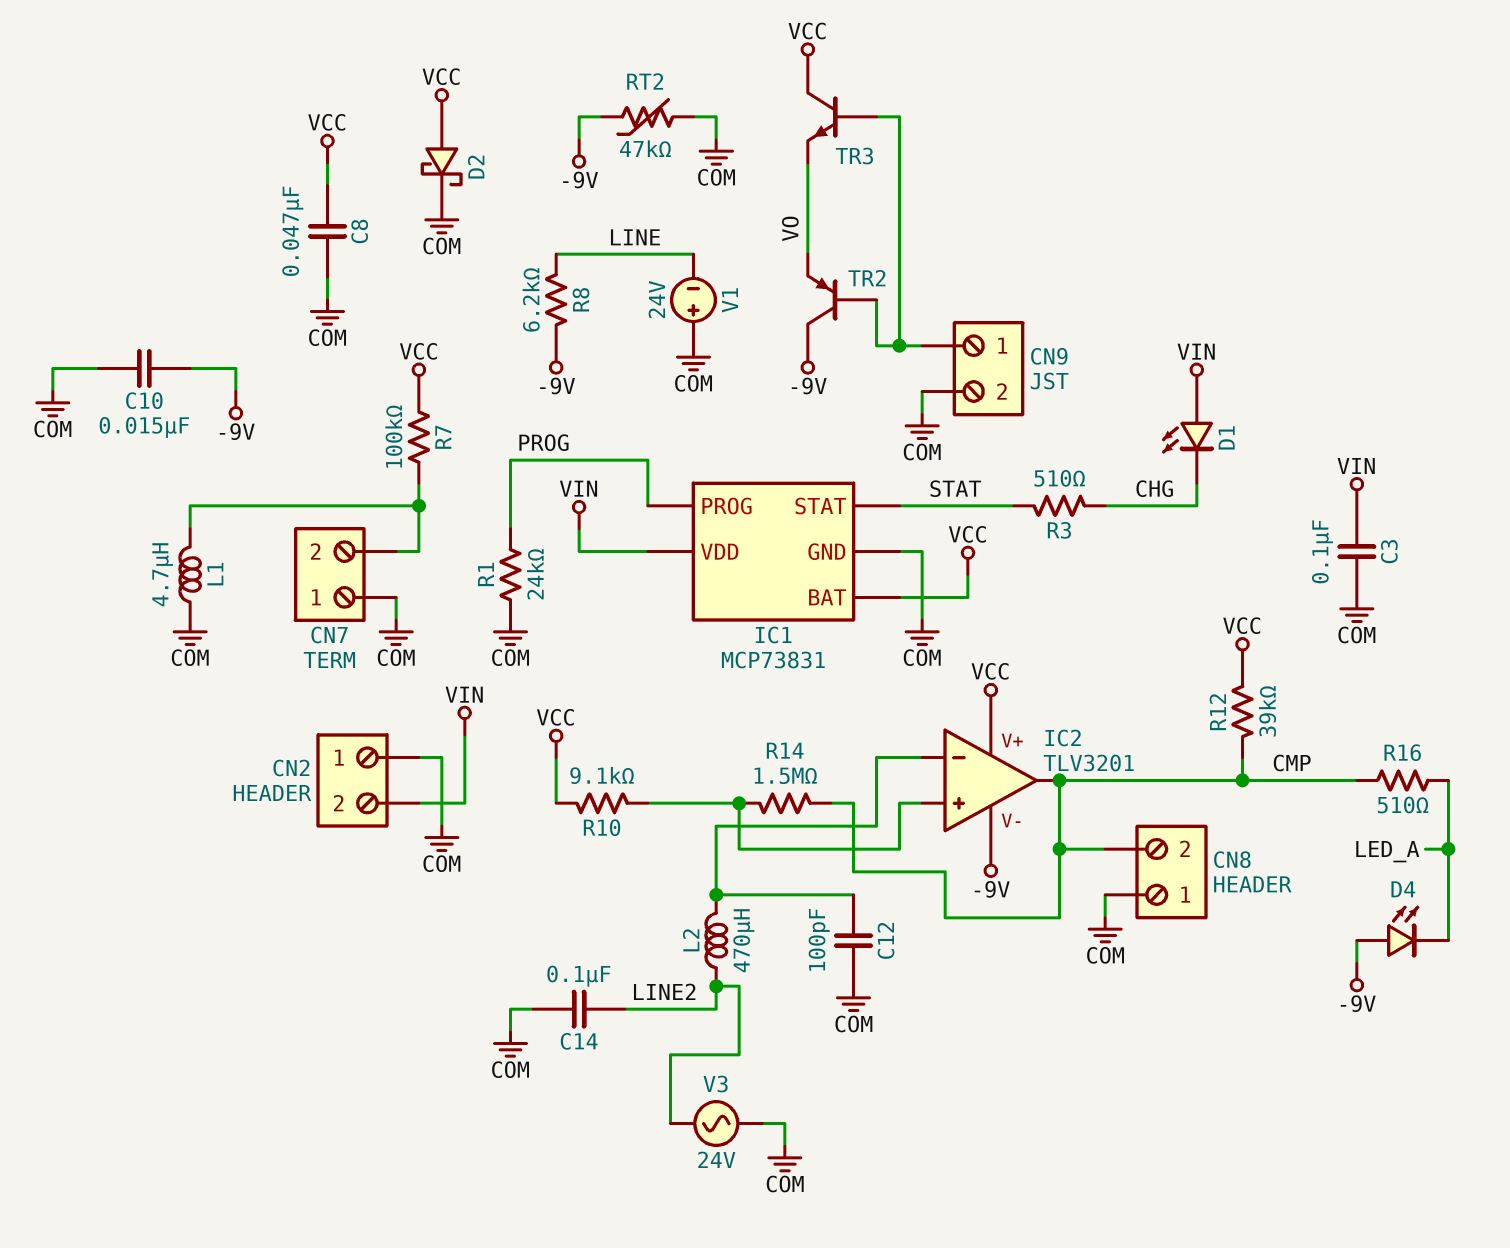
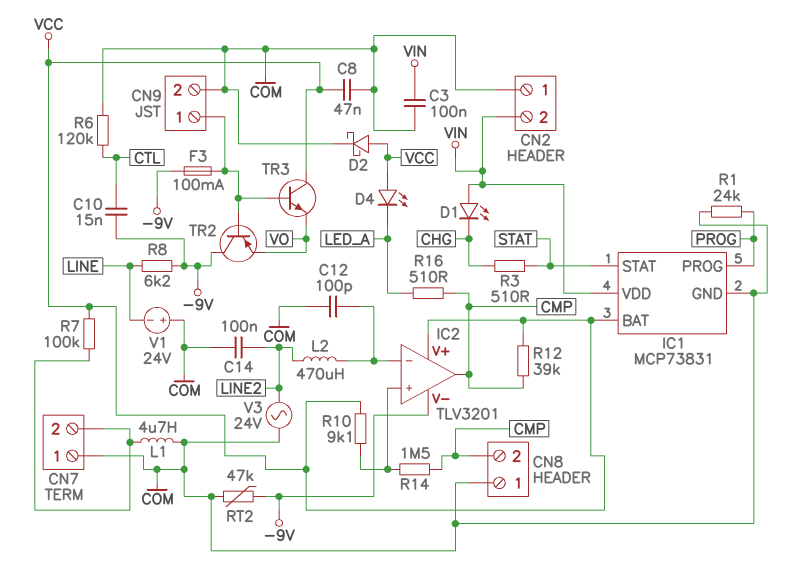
C10: 15nF (-9V, COM) -> 15nF (-9V, CTL)
D4: LED (A -9V, K LED_A) -> LED (A VCC, K LED_A)
F3: none -> 100mA (-9V, CN9/1)
R6: none -> 120k (COM, CTL)

